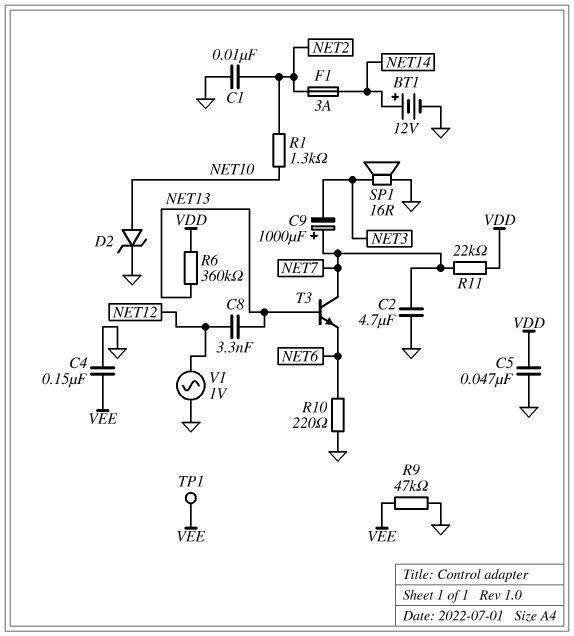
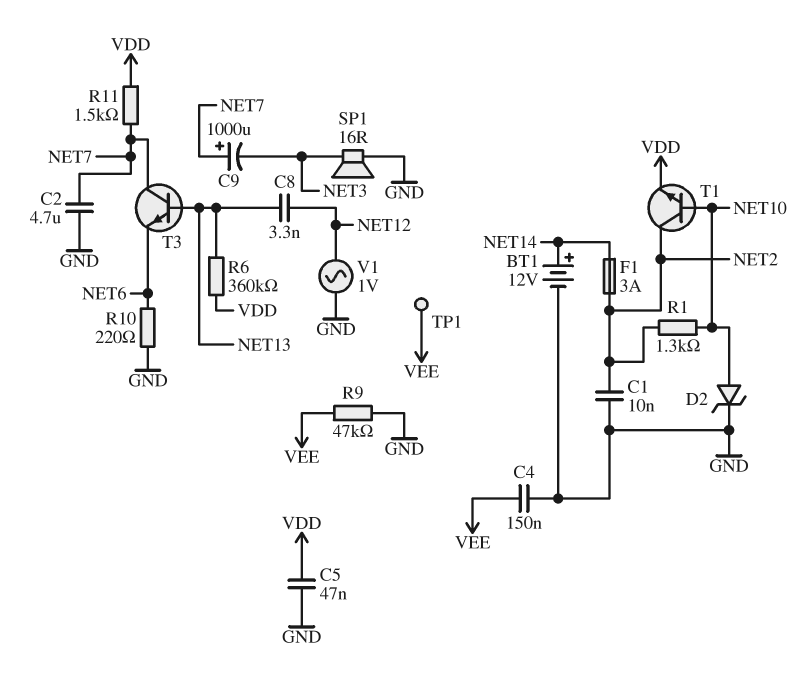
R11: 22k (NET7, VDD) -> 1.5k (NET7, VDD)
T1: none -> NPN (B NET10, C NET2, E VDD)

